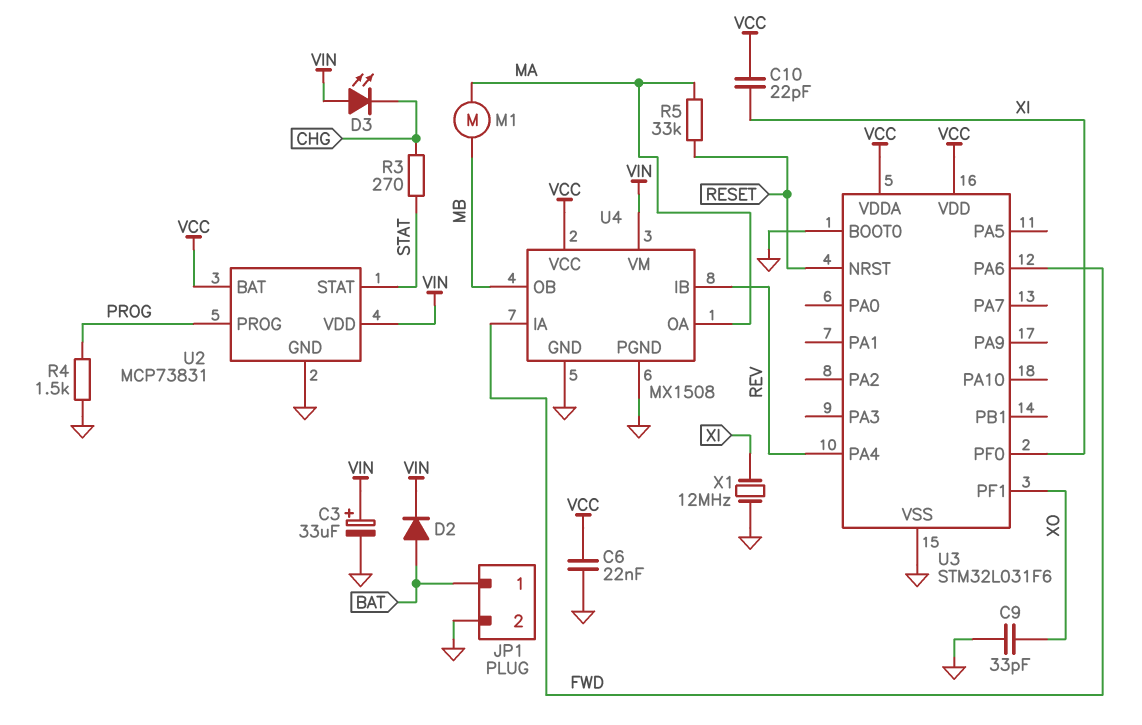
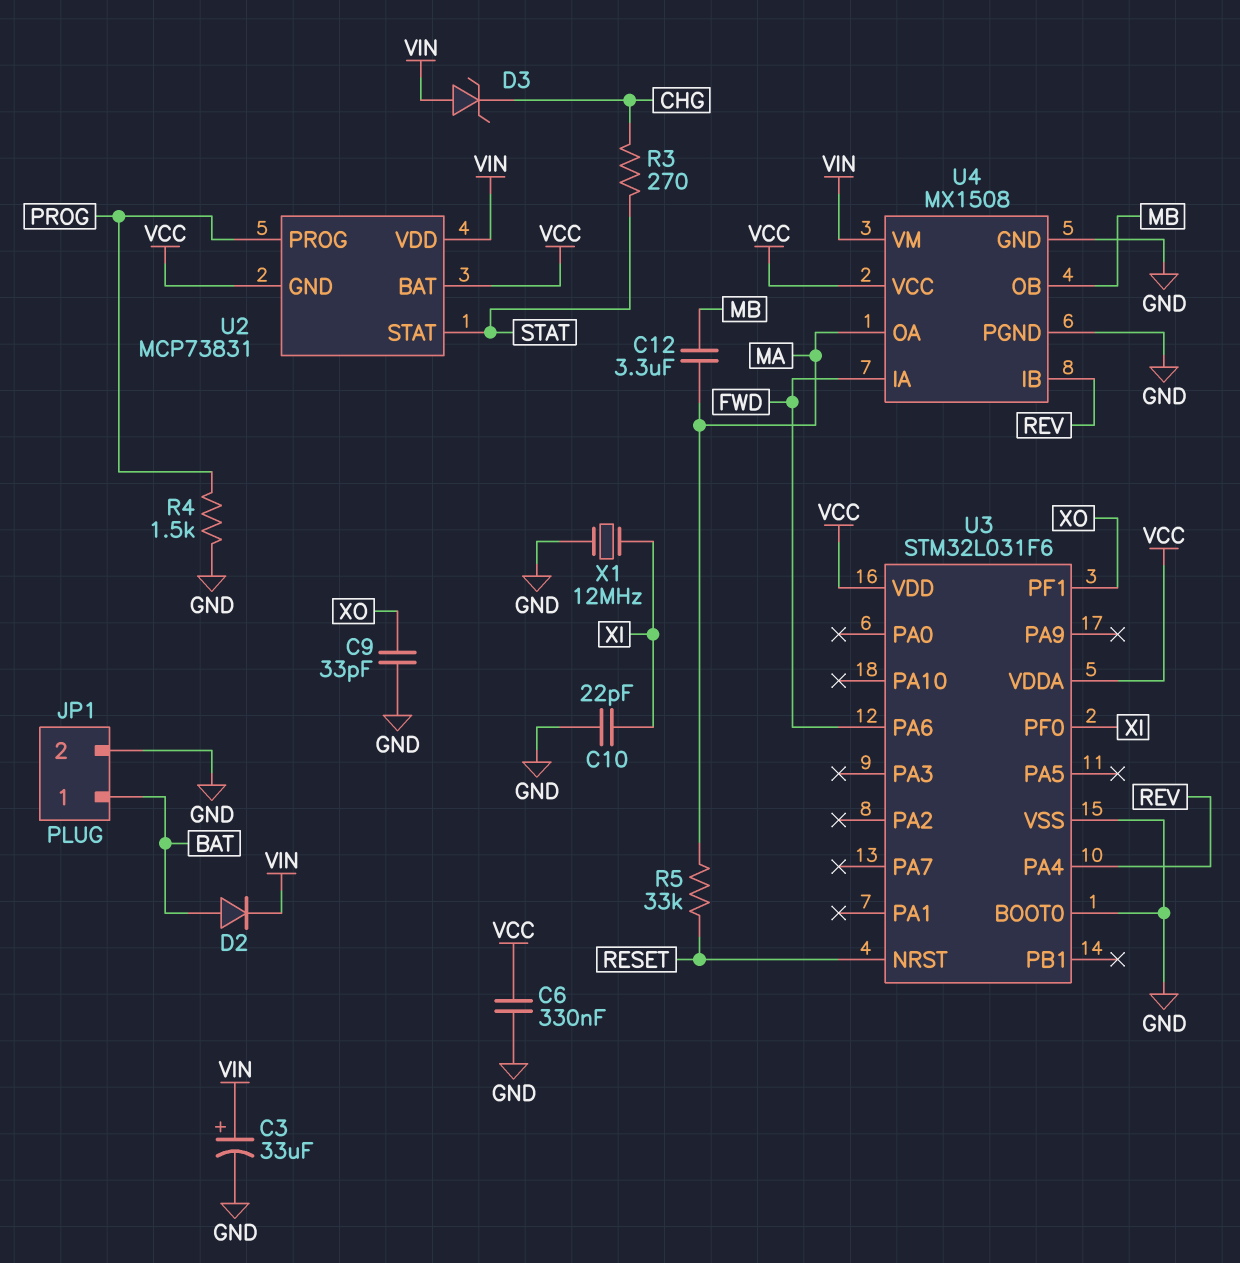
C6: 22nF (GND, VCC) -> 330nF (GND, VCC)
C10: 22pF (VCC, XI) -> 22pF (GND, XI)
C12: none -> 3.3uF (MA, MB)
D3: LED (A VIN, K CHG) -> zener (A VIN, K CHG)
M1: motor (MA, MB) -> none
U2 pin GND: GND -> VCC

